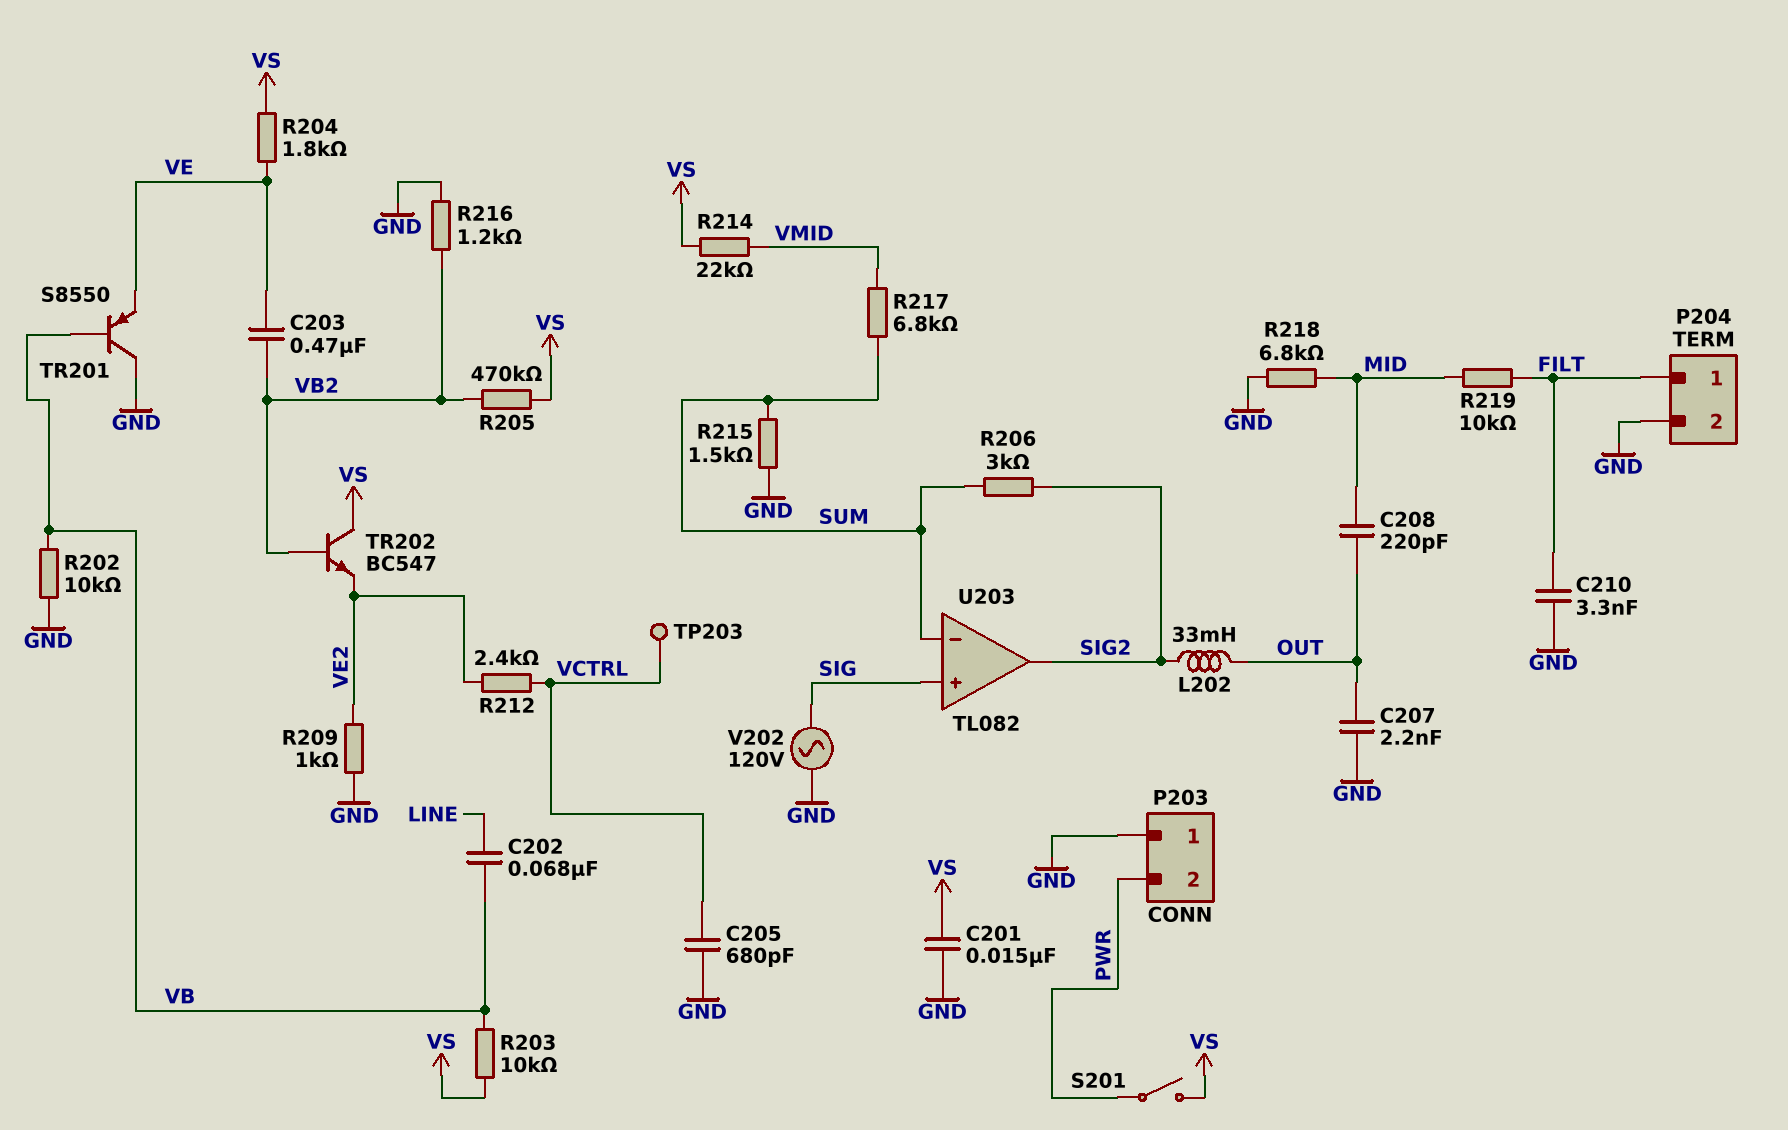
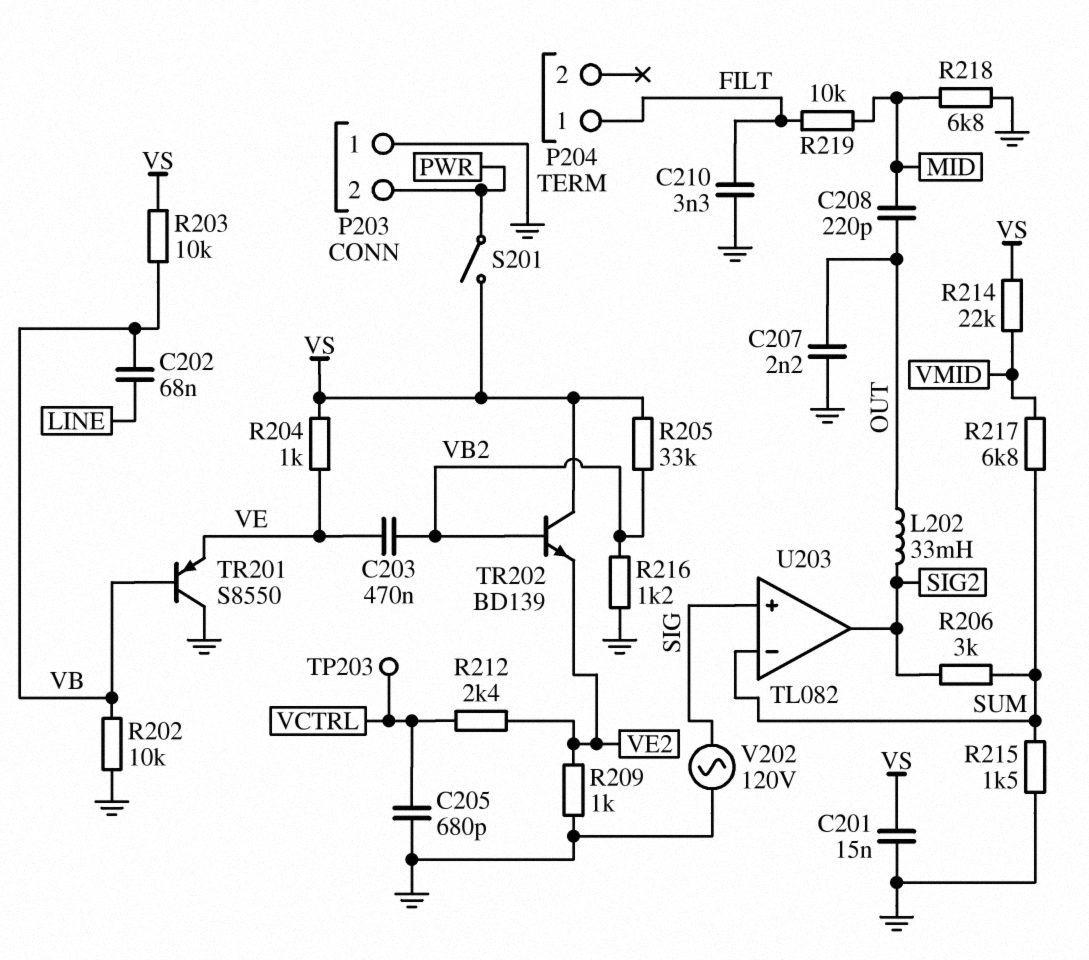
P204 pin 2: GND -> none
R204: 1.8k (VE, VS) -> 1k (VE, VS)
R205: 470k (VB2, VS) -> 33k (VB2, VS)
TR202: NPN BC547 (B VB2, C VS, E VE2) -> NPN BD139 (B VB2, C VS, E VE2)

